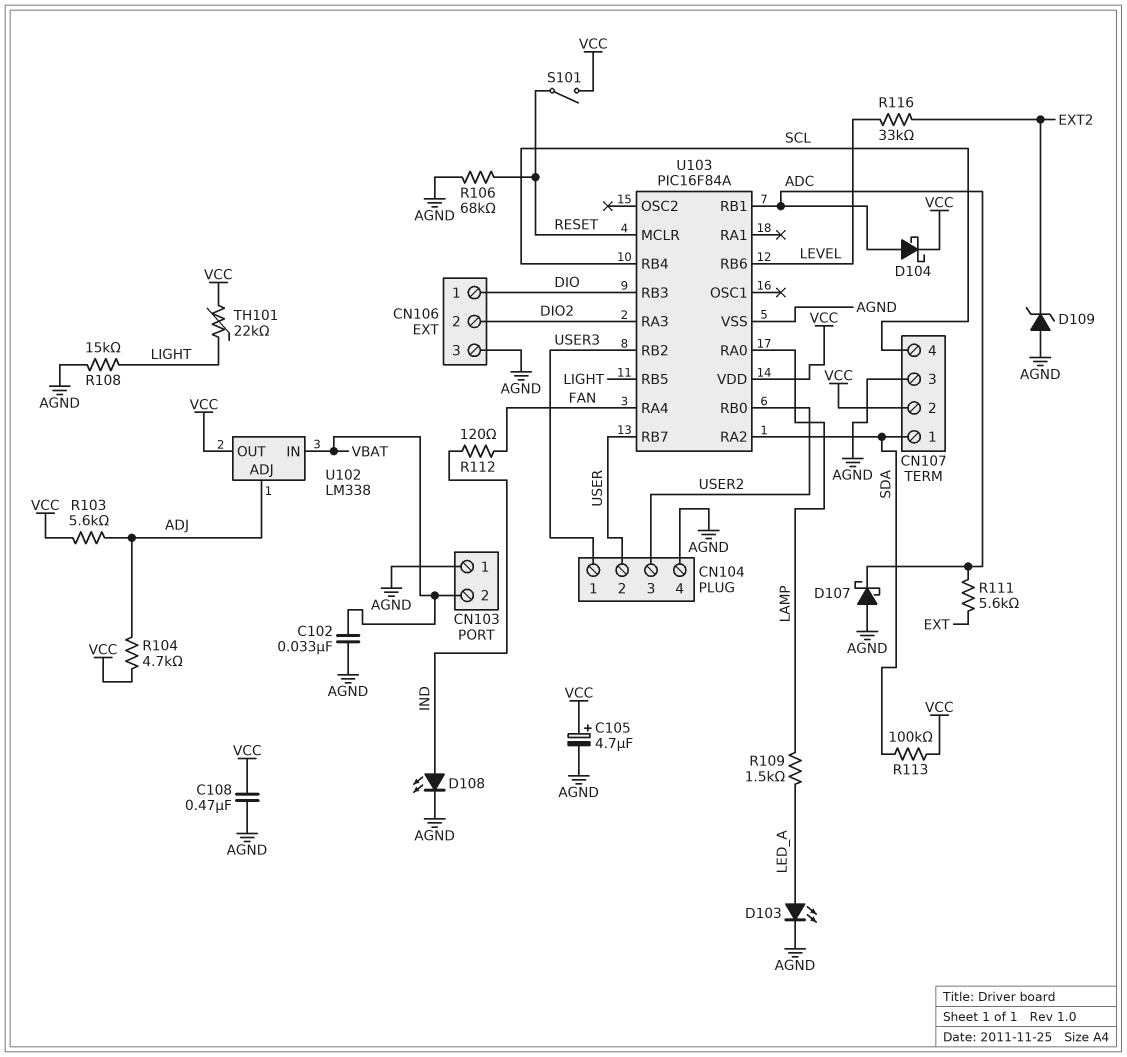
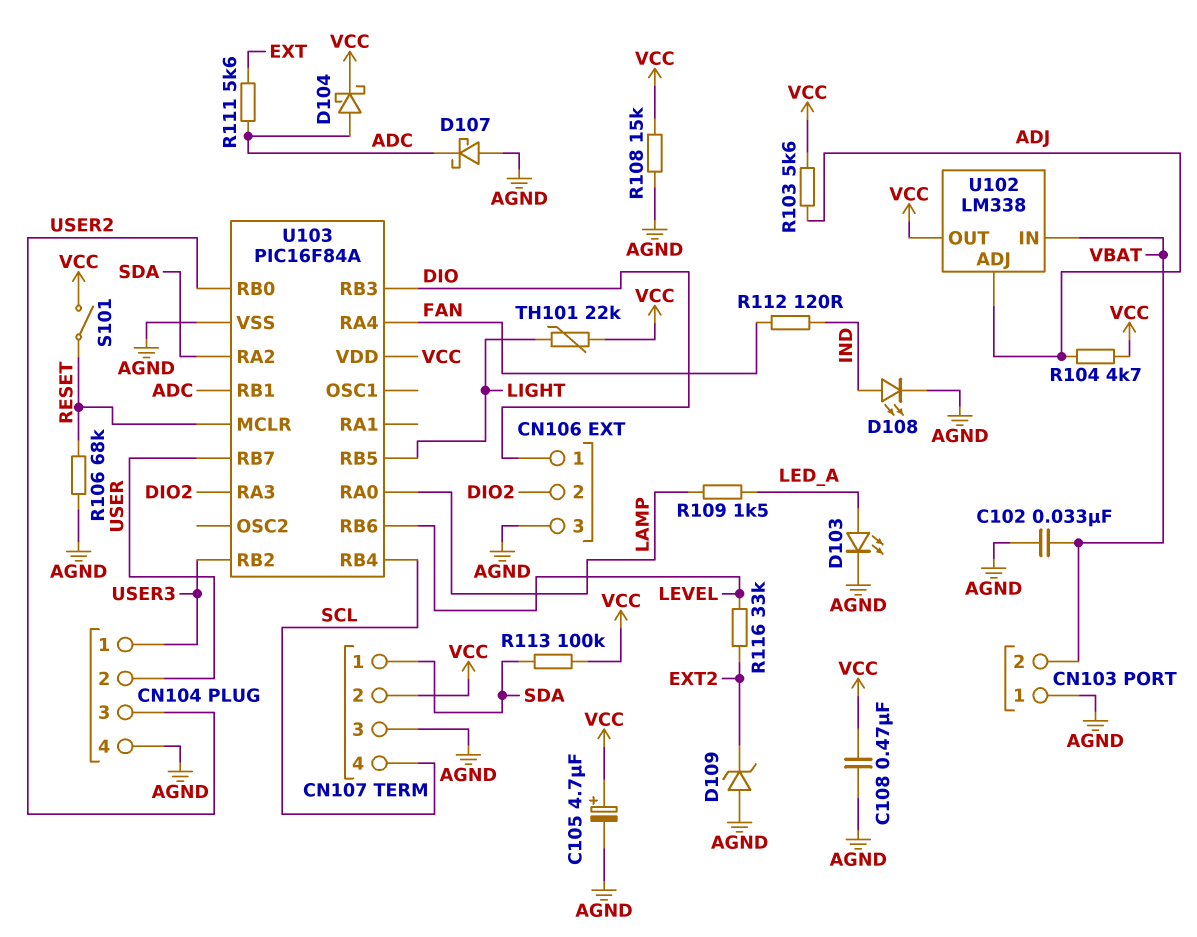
R108: 15k (AGND, LIGHT) -> 15k (AGND, VCC)

